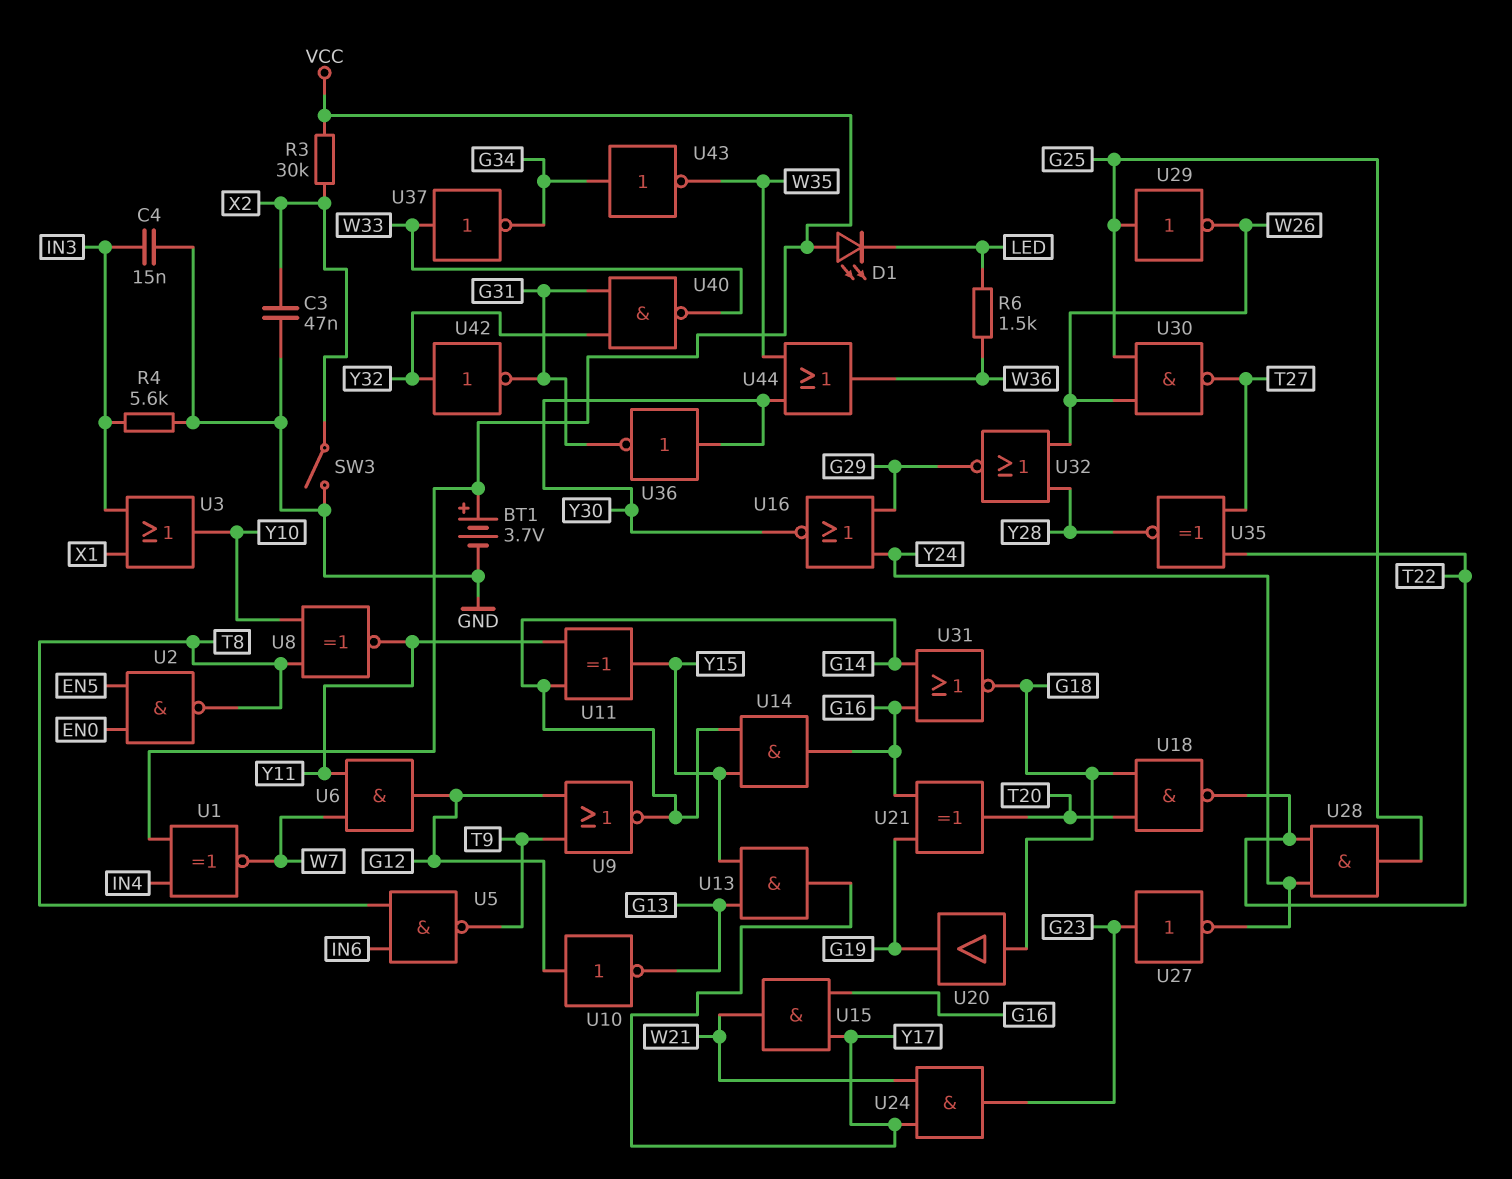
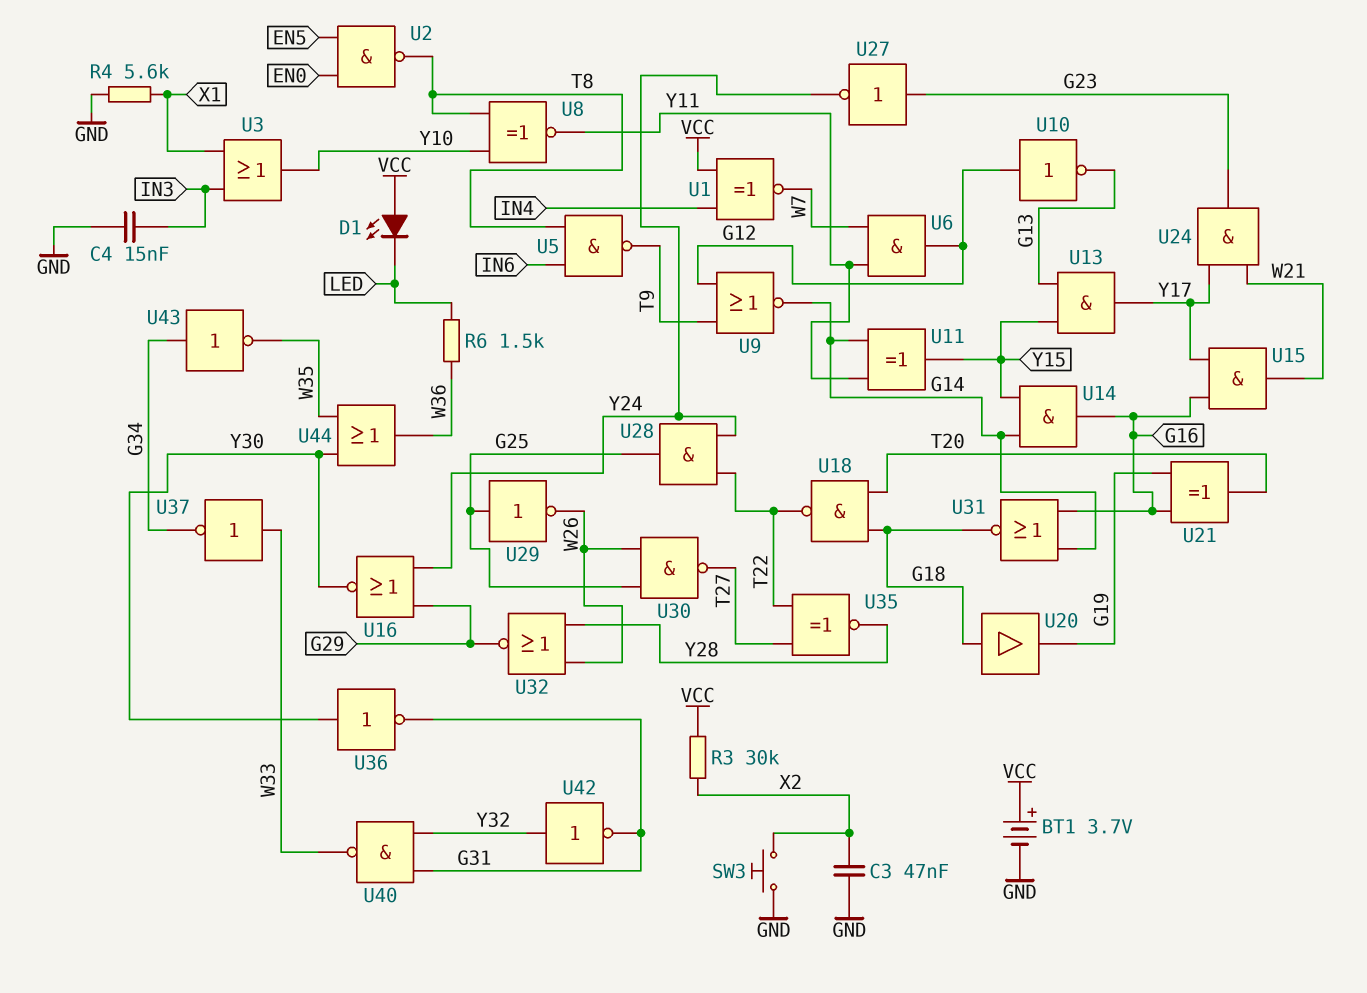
R4: 5.6k (GND, IN3) -> 5.6k (GND, X1)
SW3: switch (GND, X2) -> button (GND, X2)

